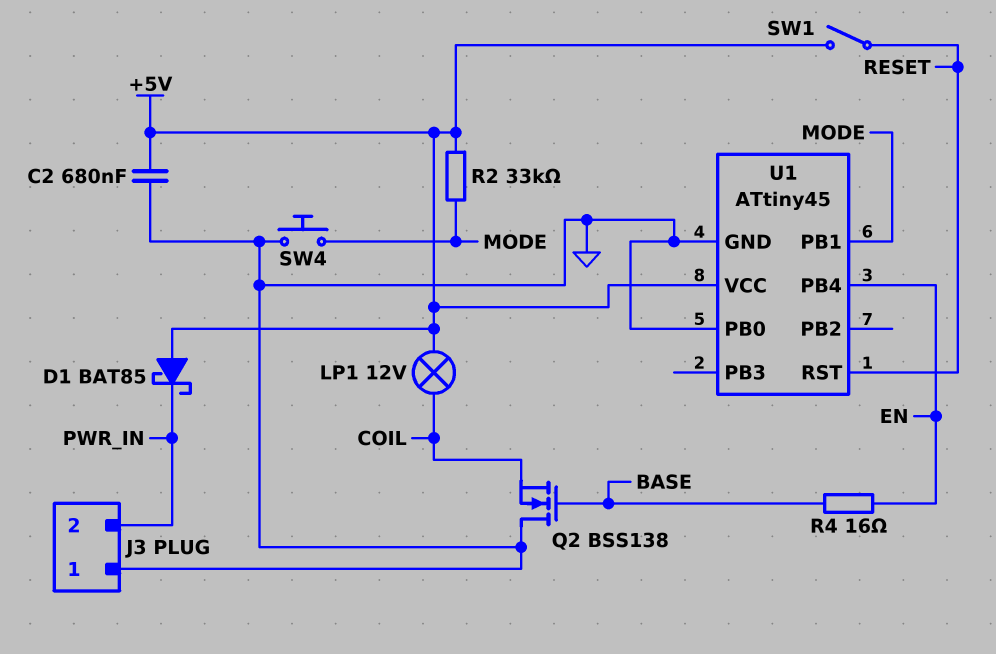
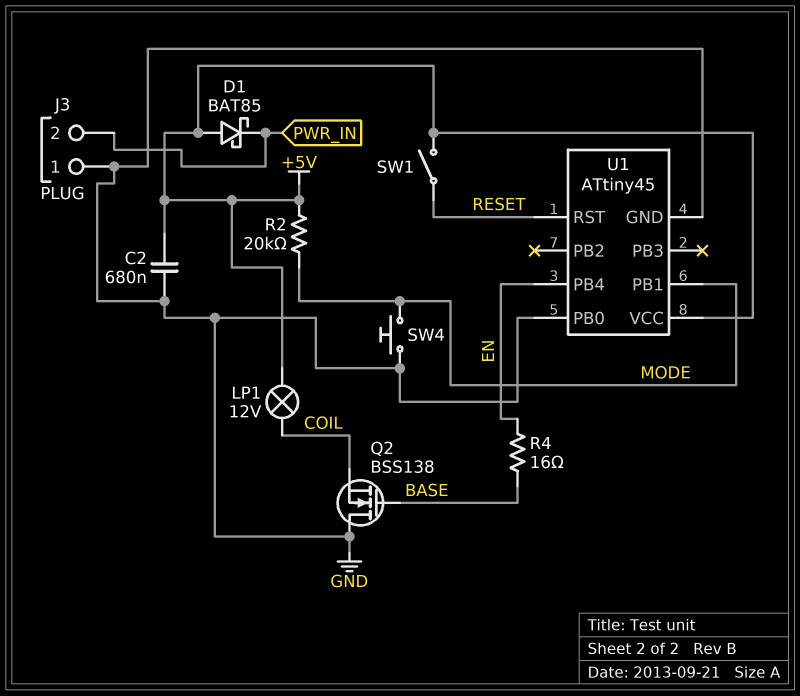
R2: 33k (+5V, MODE) -> 20k (+5V, MODE)

